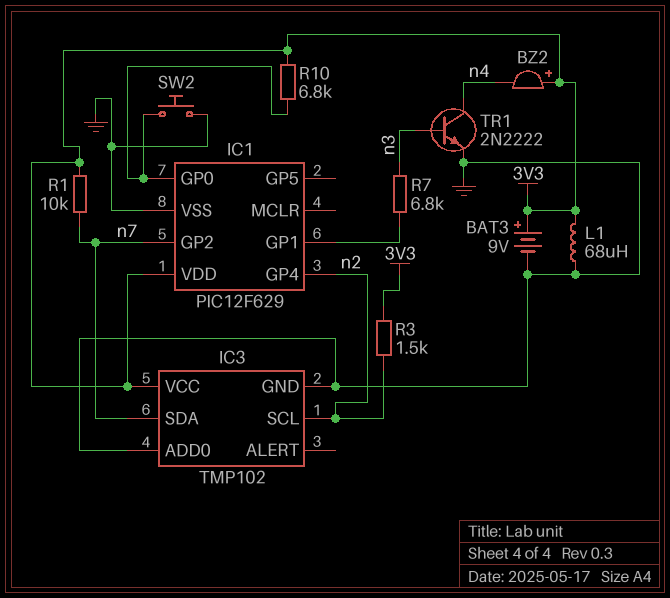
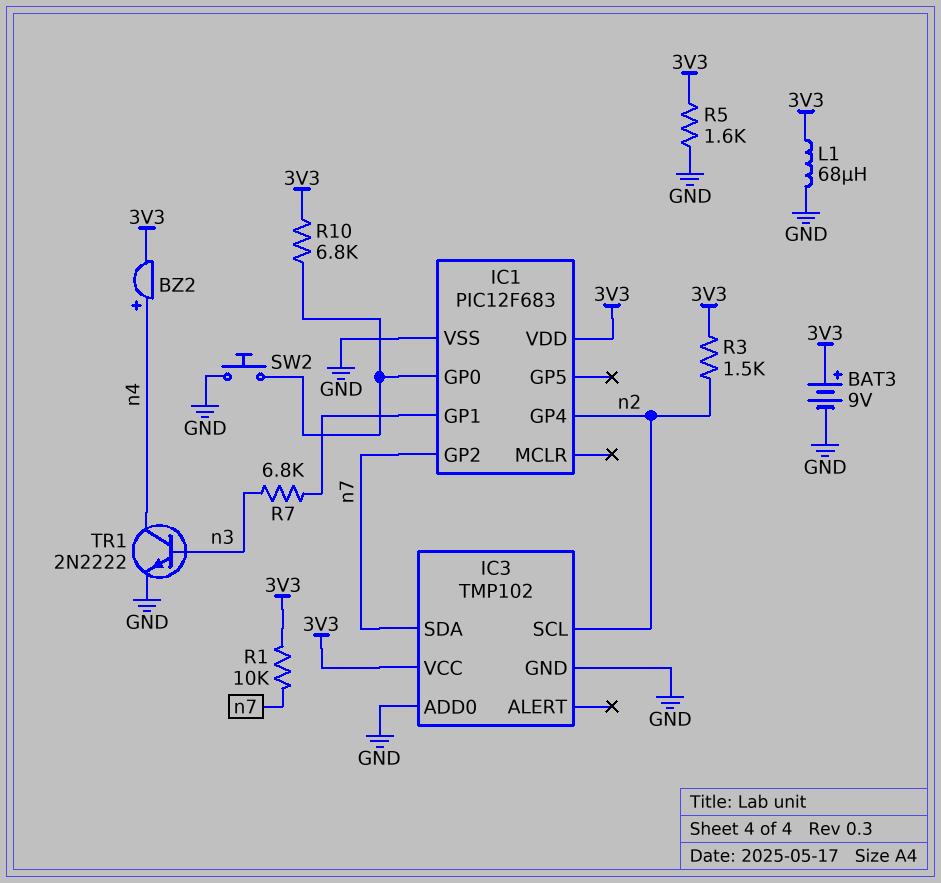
BZ2: buzzer (plus 3V3, minus n4) -> buzzer (plus n4, minus 3V3)
IC1: PIC12F629 -> PIC12F683
R5: none -> 1.6k (3V3, GND)

